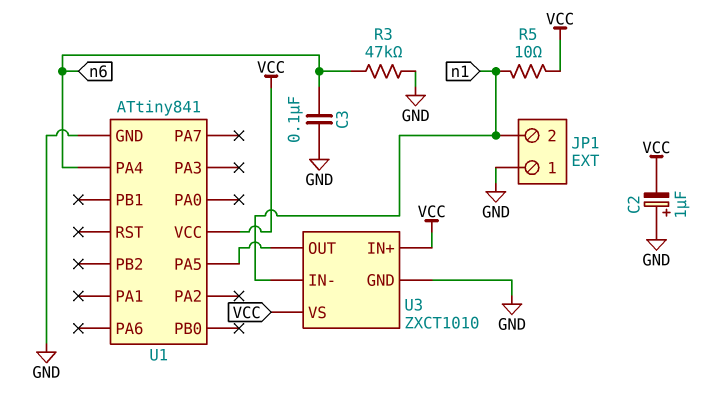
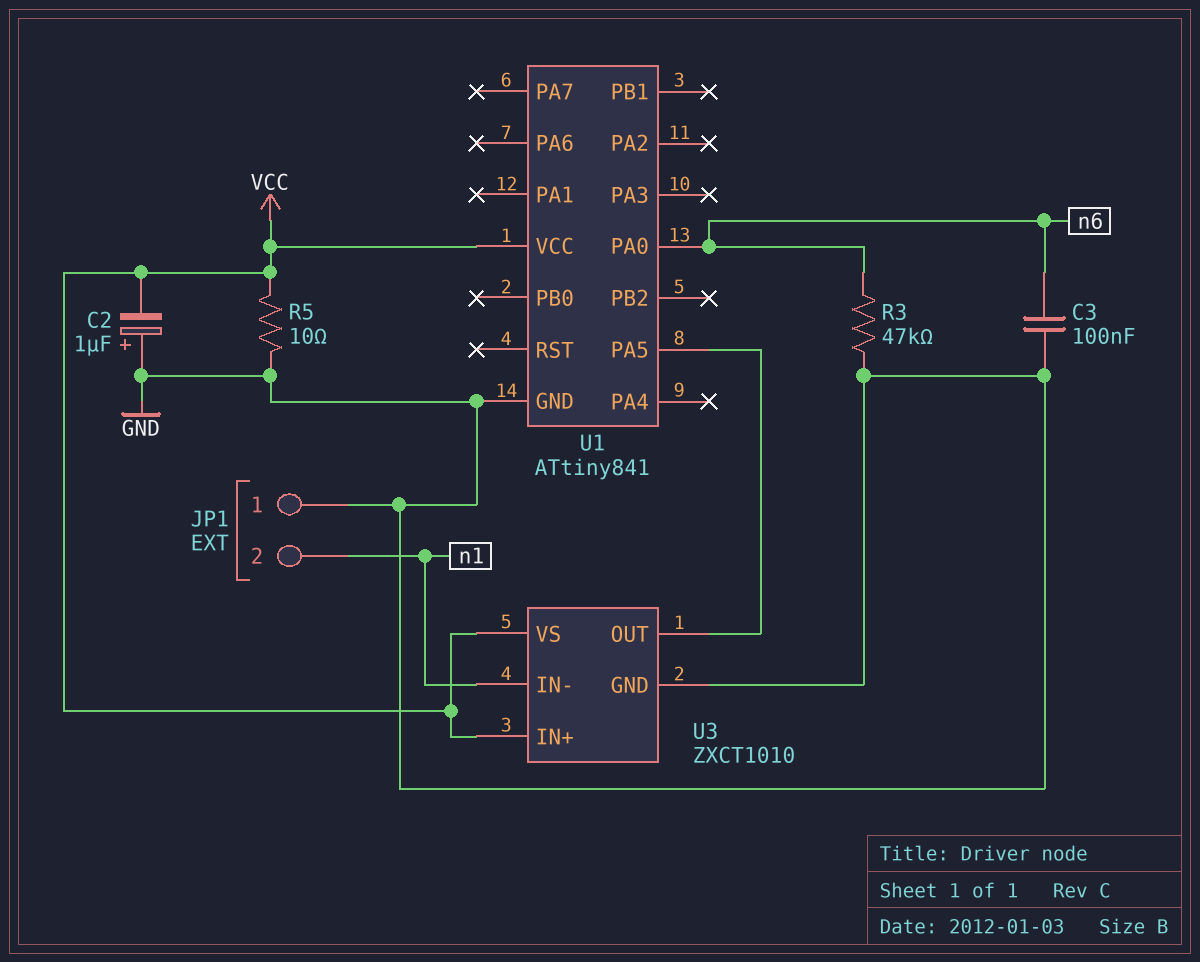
R5: 10 (VCC, n1) -> 10 (GND, VCC)
U1 pin PA0: none -> n6
U1 pin PA4: n6 -> none

